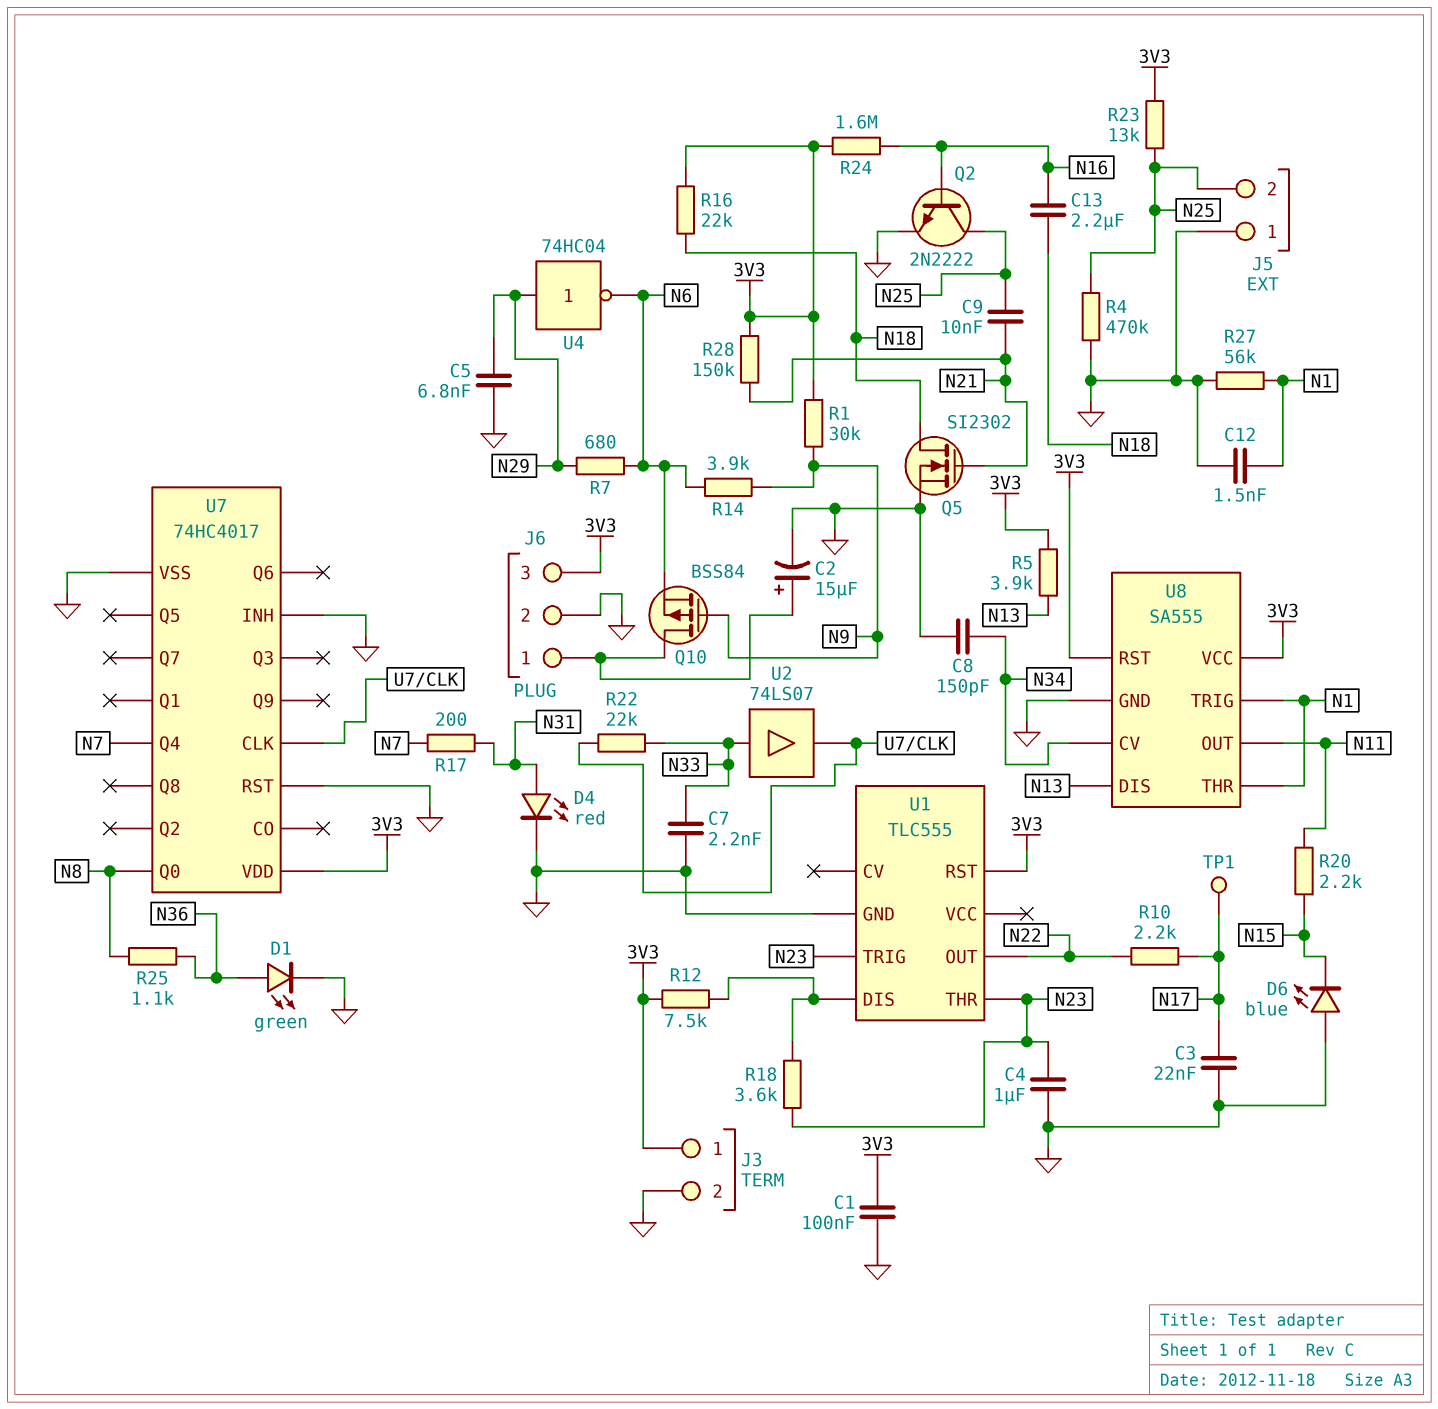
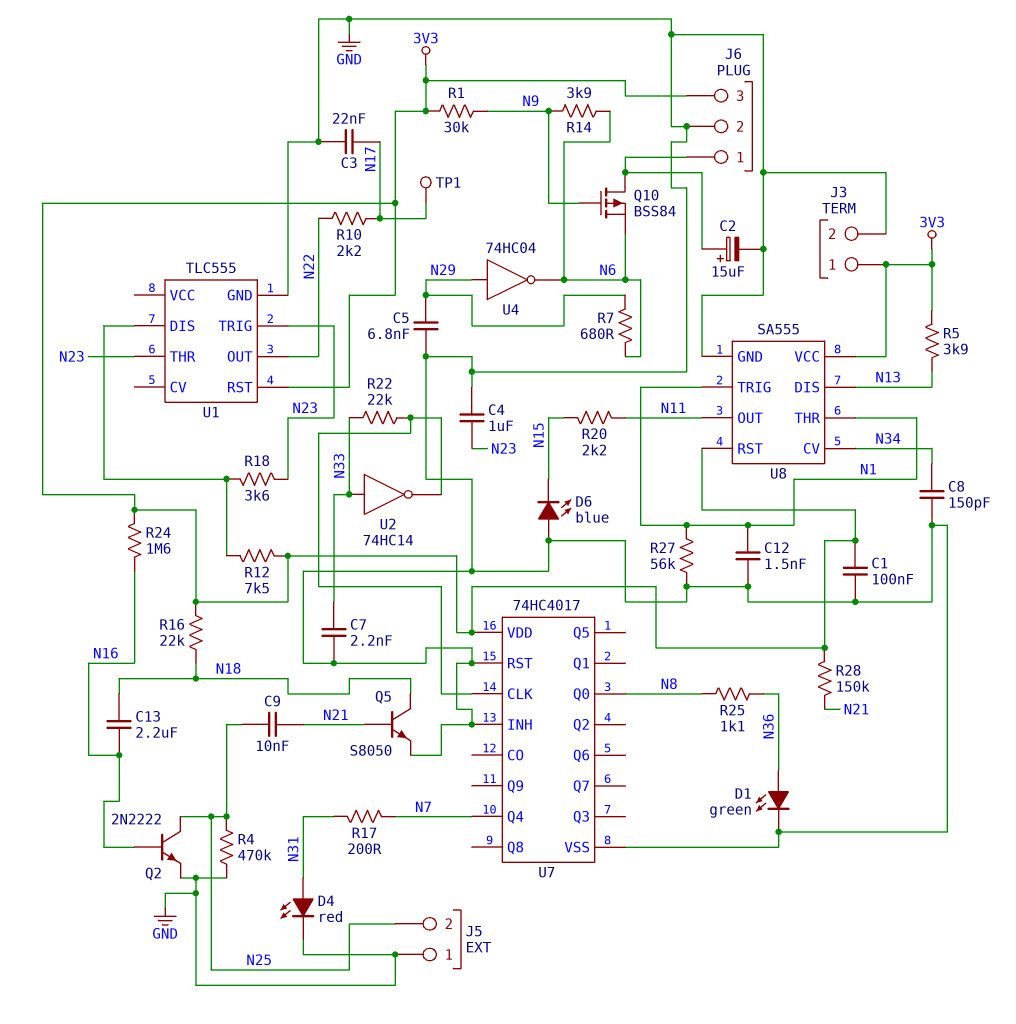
Q5: NMOS SI2302 (G N21, D N18, S GND) -> NPN S8050 (B N21, C N18, E GND)
R23: 13k (3V3, N25) -> none
U2: buffer 74LS07 (in N33, out U7/CLK) -> NOT 74HC14 (in N33, out U7/CLK)

